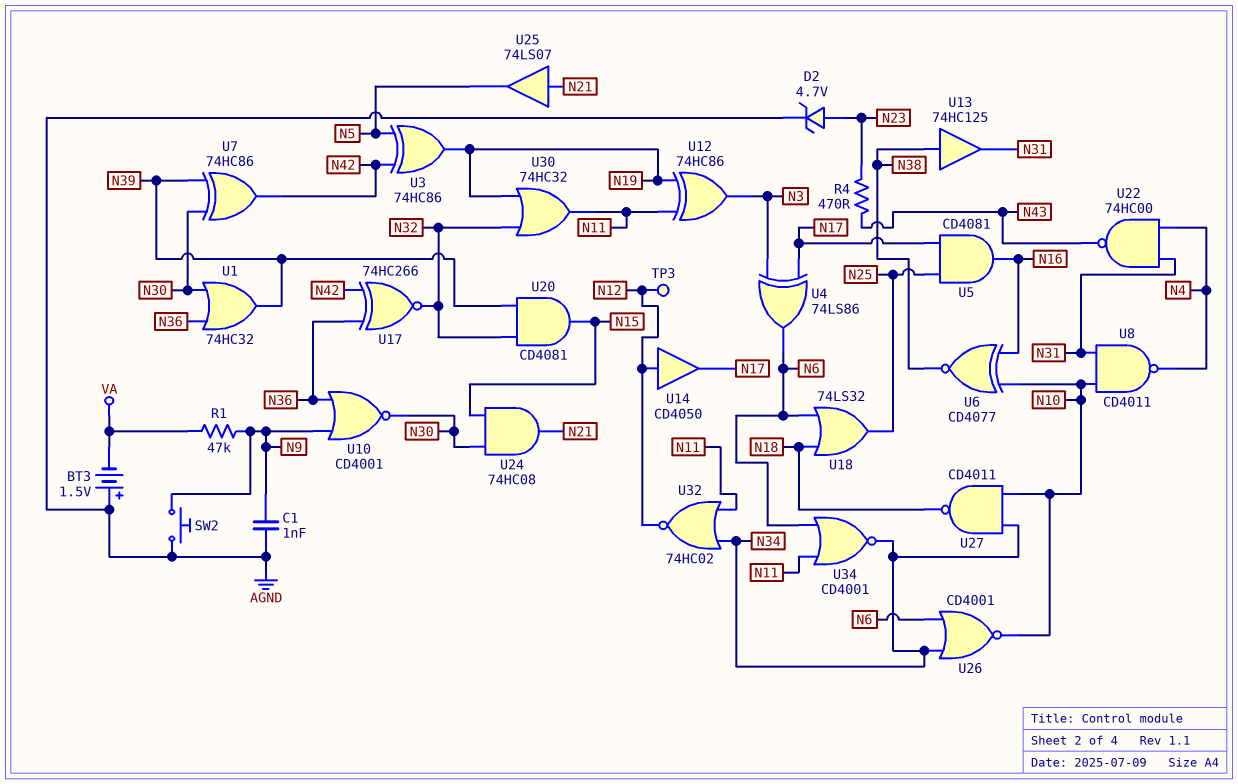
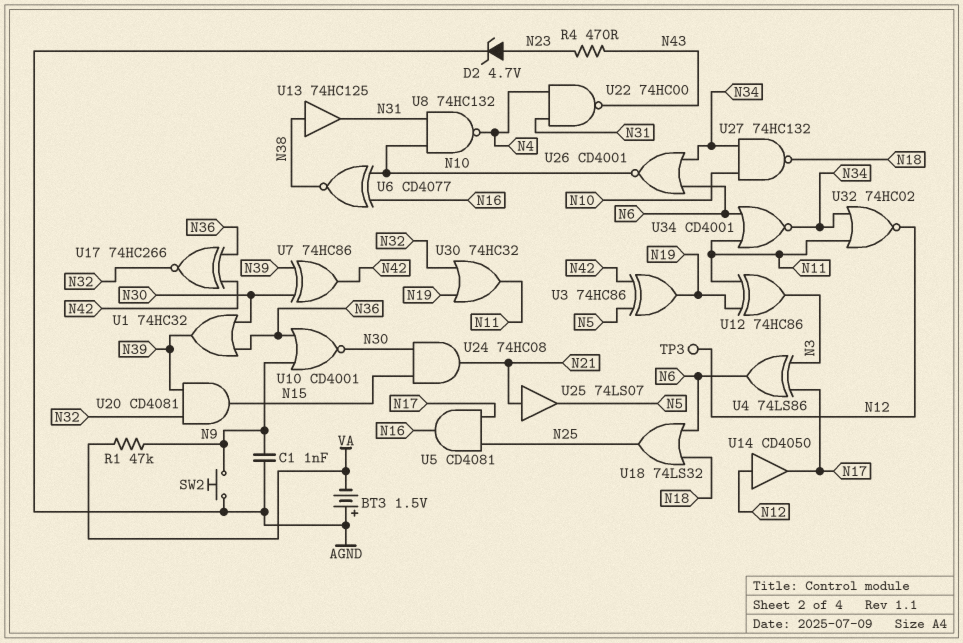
U8: NAND CD4011 (in N10, in N31, out N4) -> NAND 74HC132 (in N10, in N31, out N4)
U27: NAND CD4011 (in N10, in N34, out N18) -> NAND 74HC132 (in N10, in N34, out N18)

